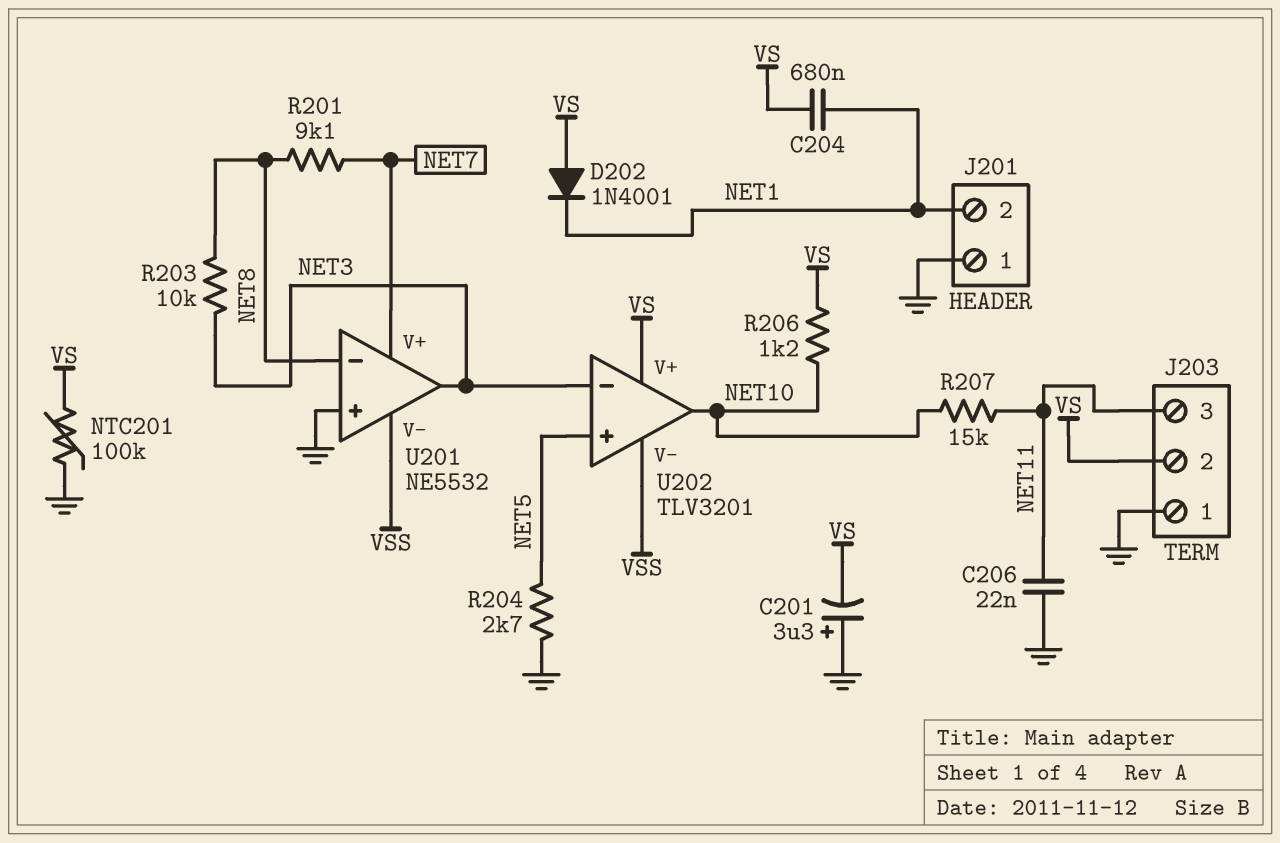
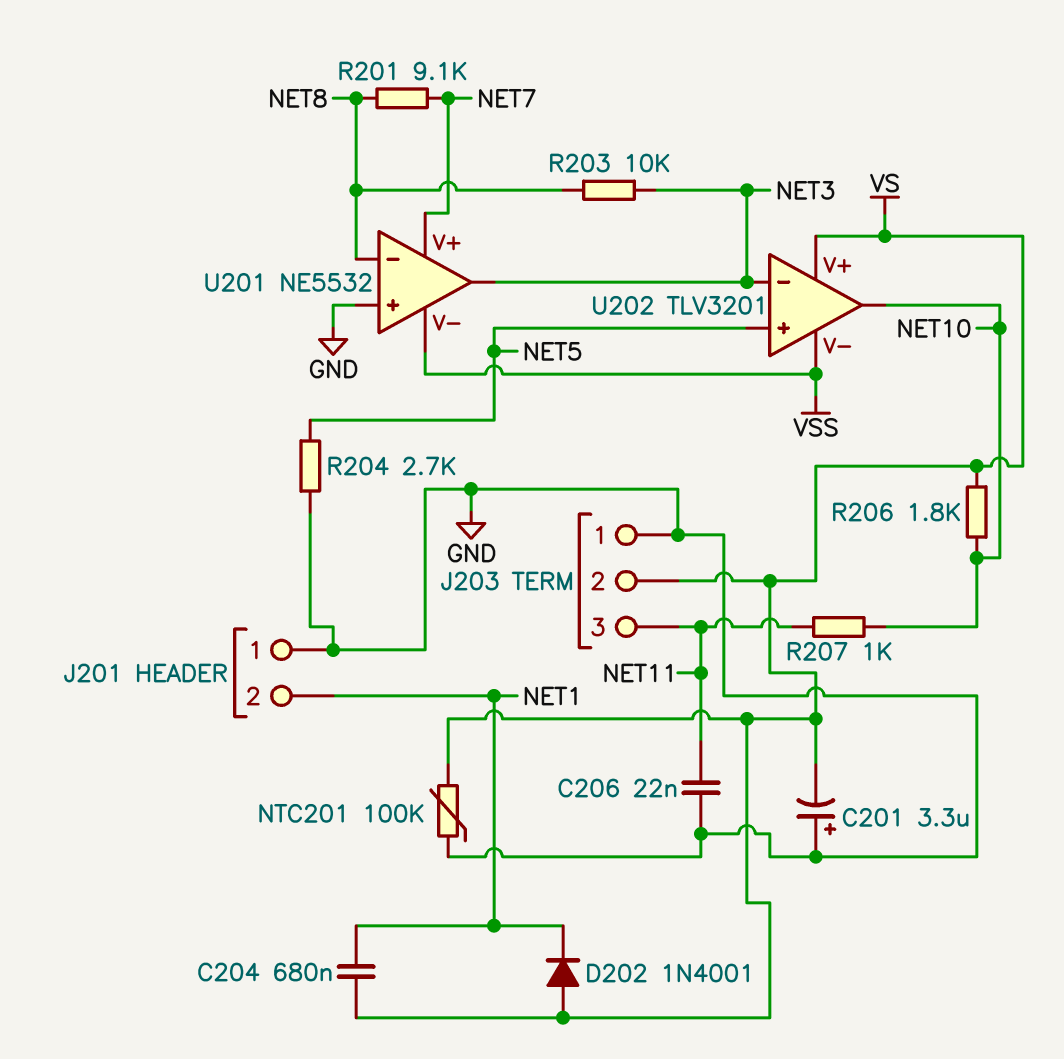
R206: 1.2k (NET10, VS) -> 1.8k (NET10, VS)
R207: 15k (NET10, NET11) -> 1k (NET10, NET11)

